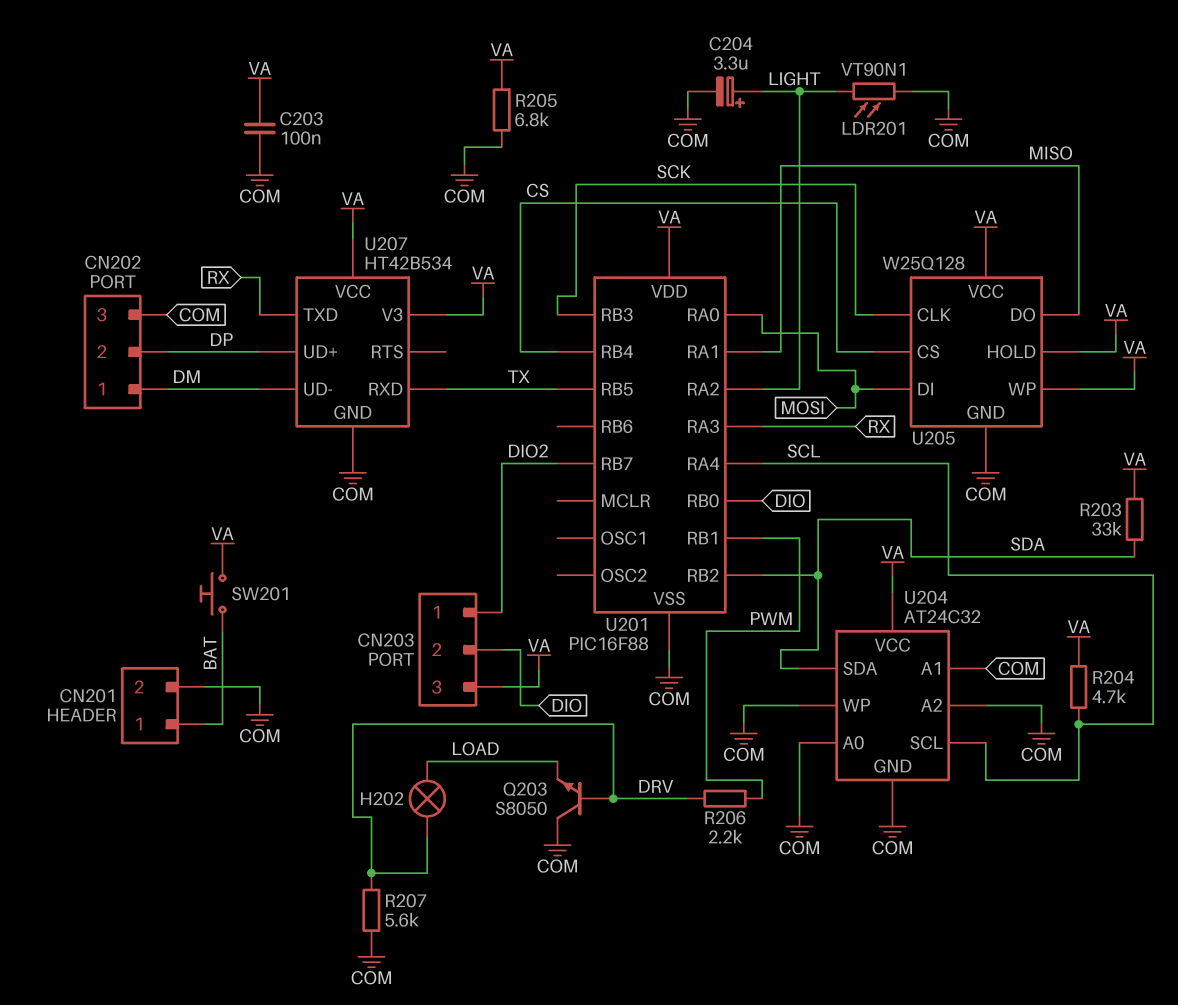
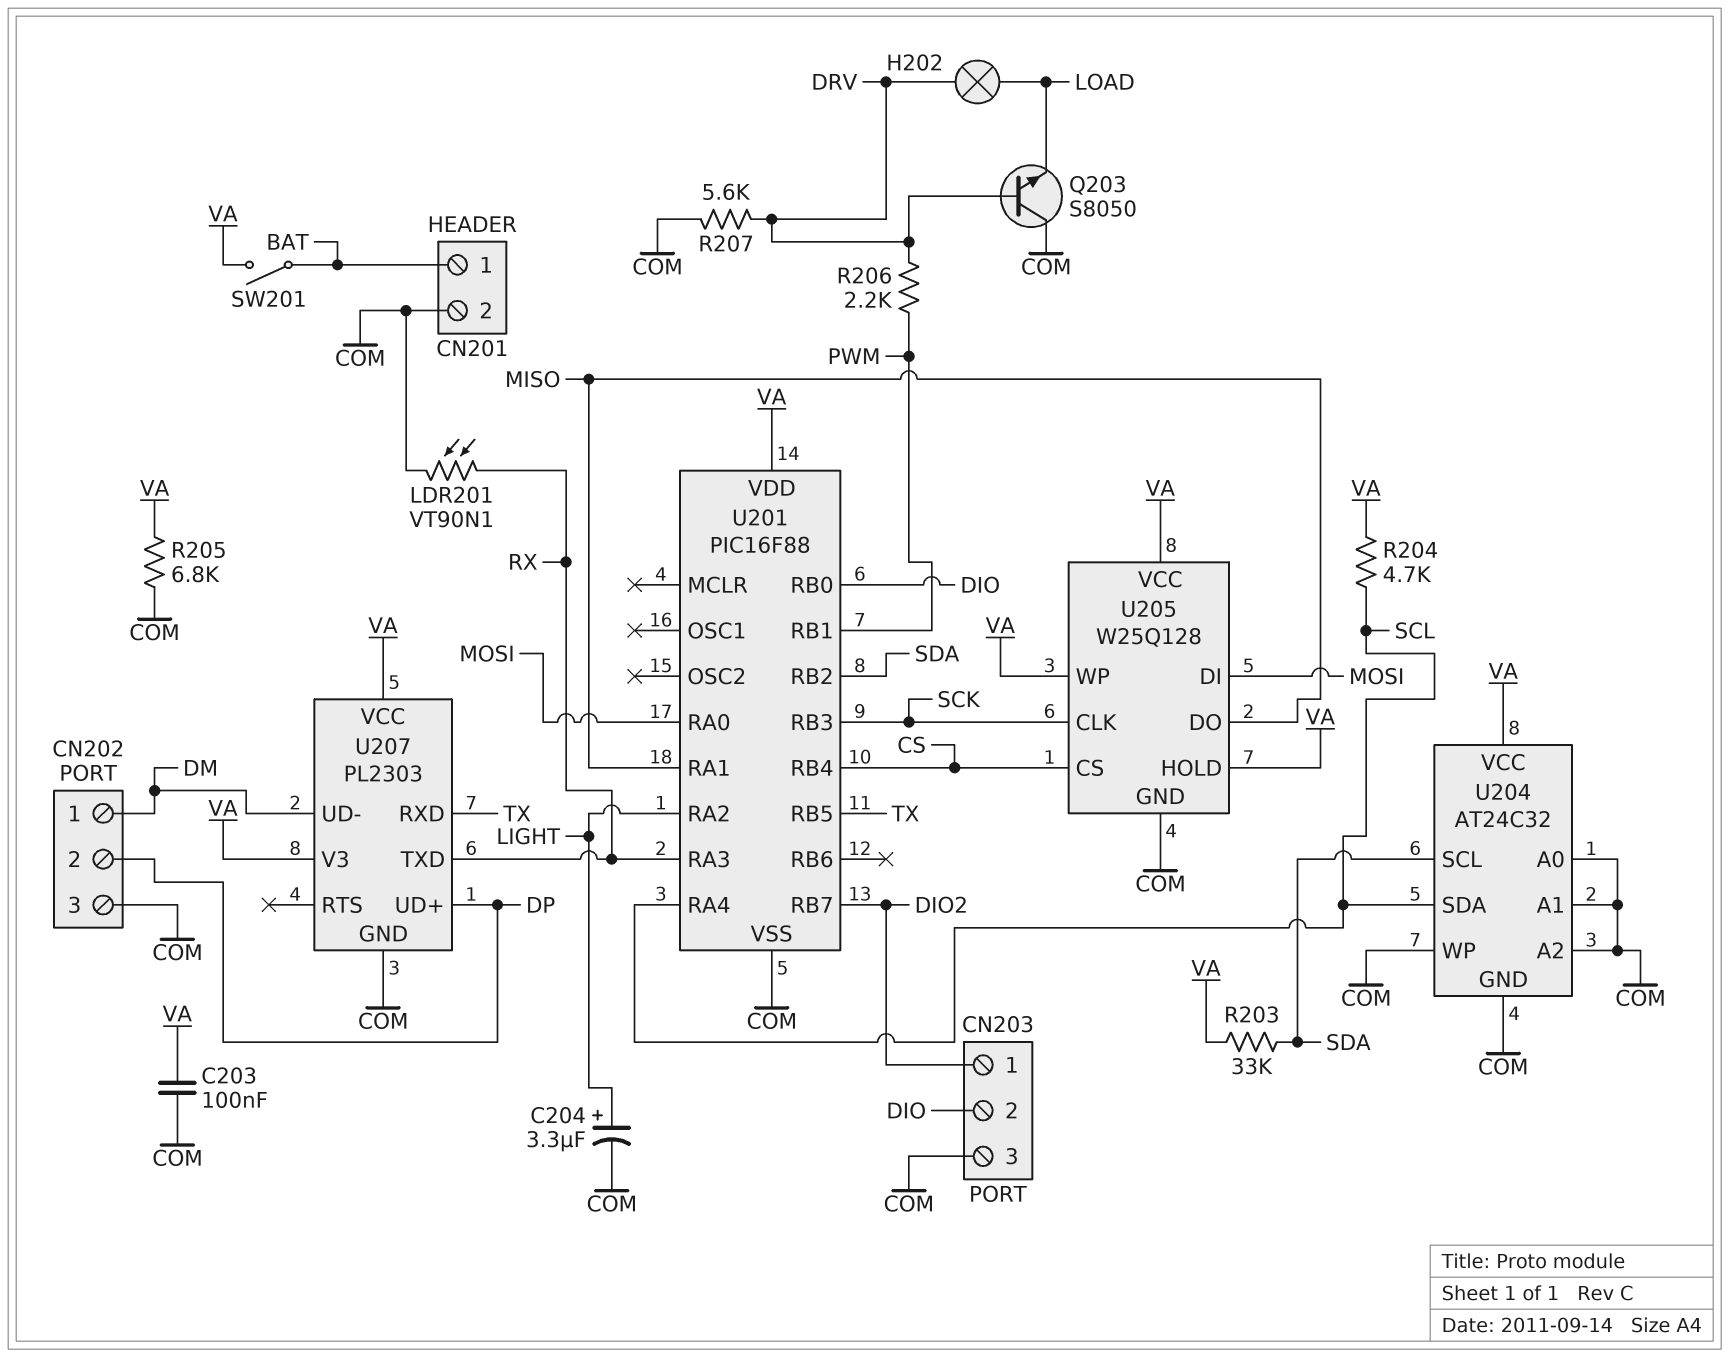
CN203 pin 3: VA -> COM
LDR201: VT90N1 (COM, LIGHT) -> VT90N1 (COM, RX)
SW201: button (BAT, VA) -> switch (BAT, VA)
U204 pin SCL: SCL -> SDA
U204 pin SDA: SDA -> SCL
U207: HT42B534 -> PL2303

